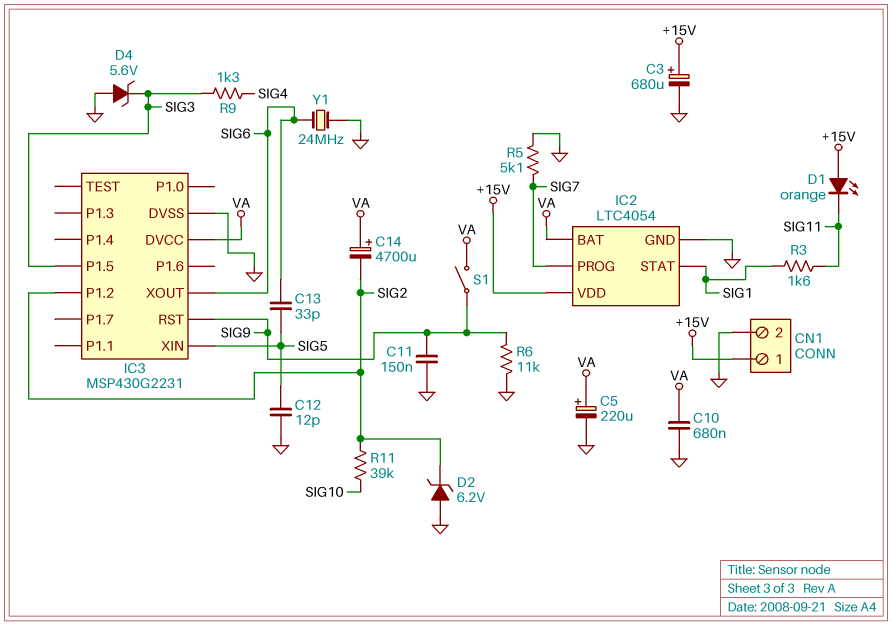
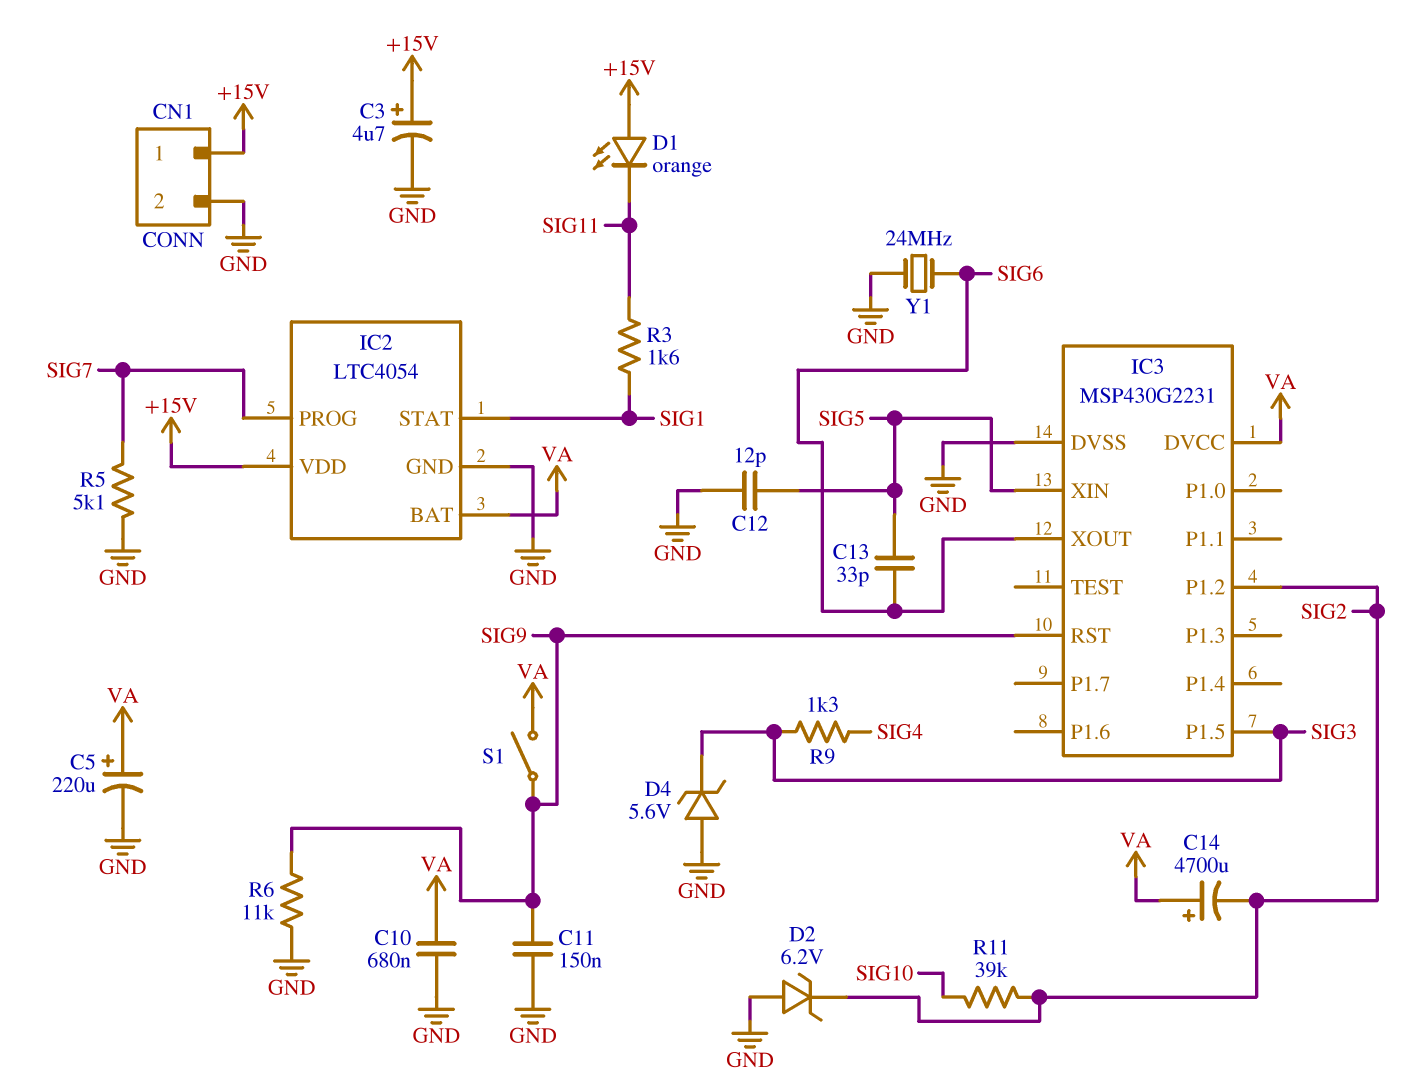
C3: 680uF (plus +15V, minus GND) -> 4.7uF (plus +15V, minus GND)

